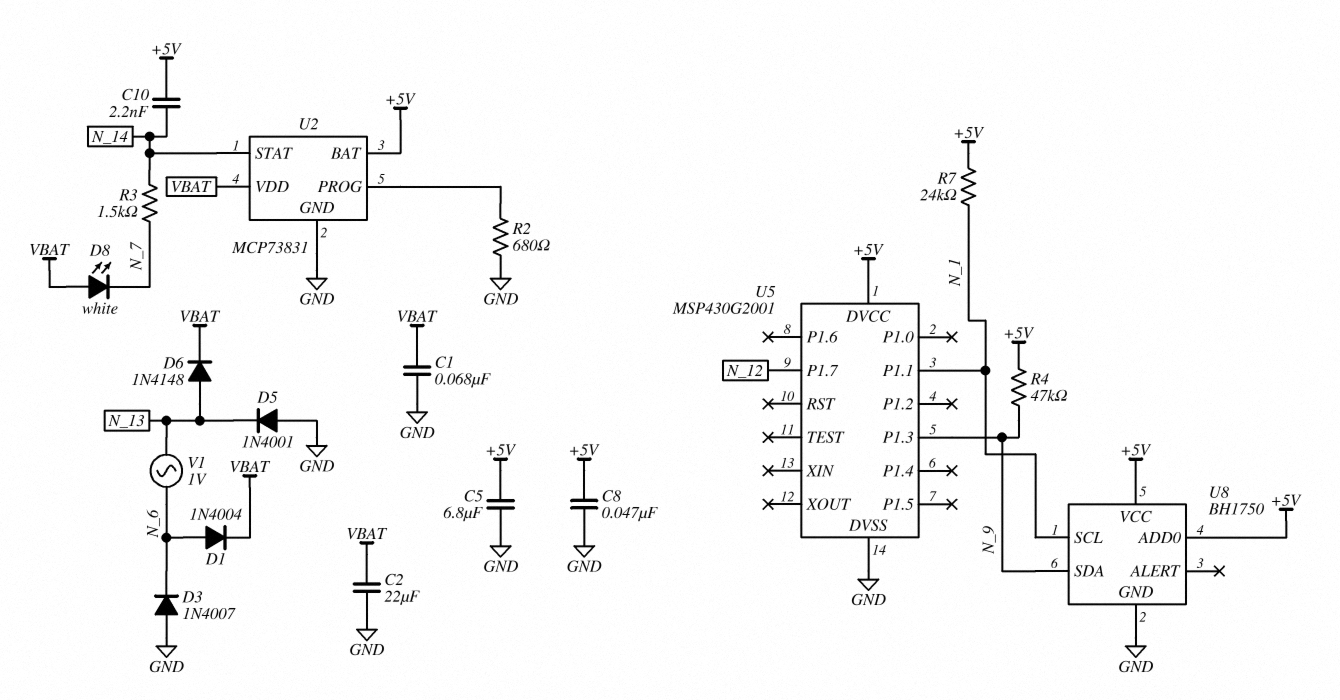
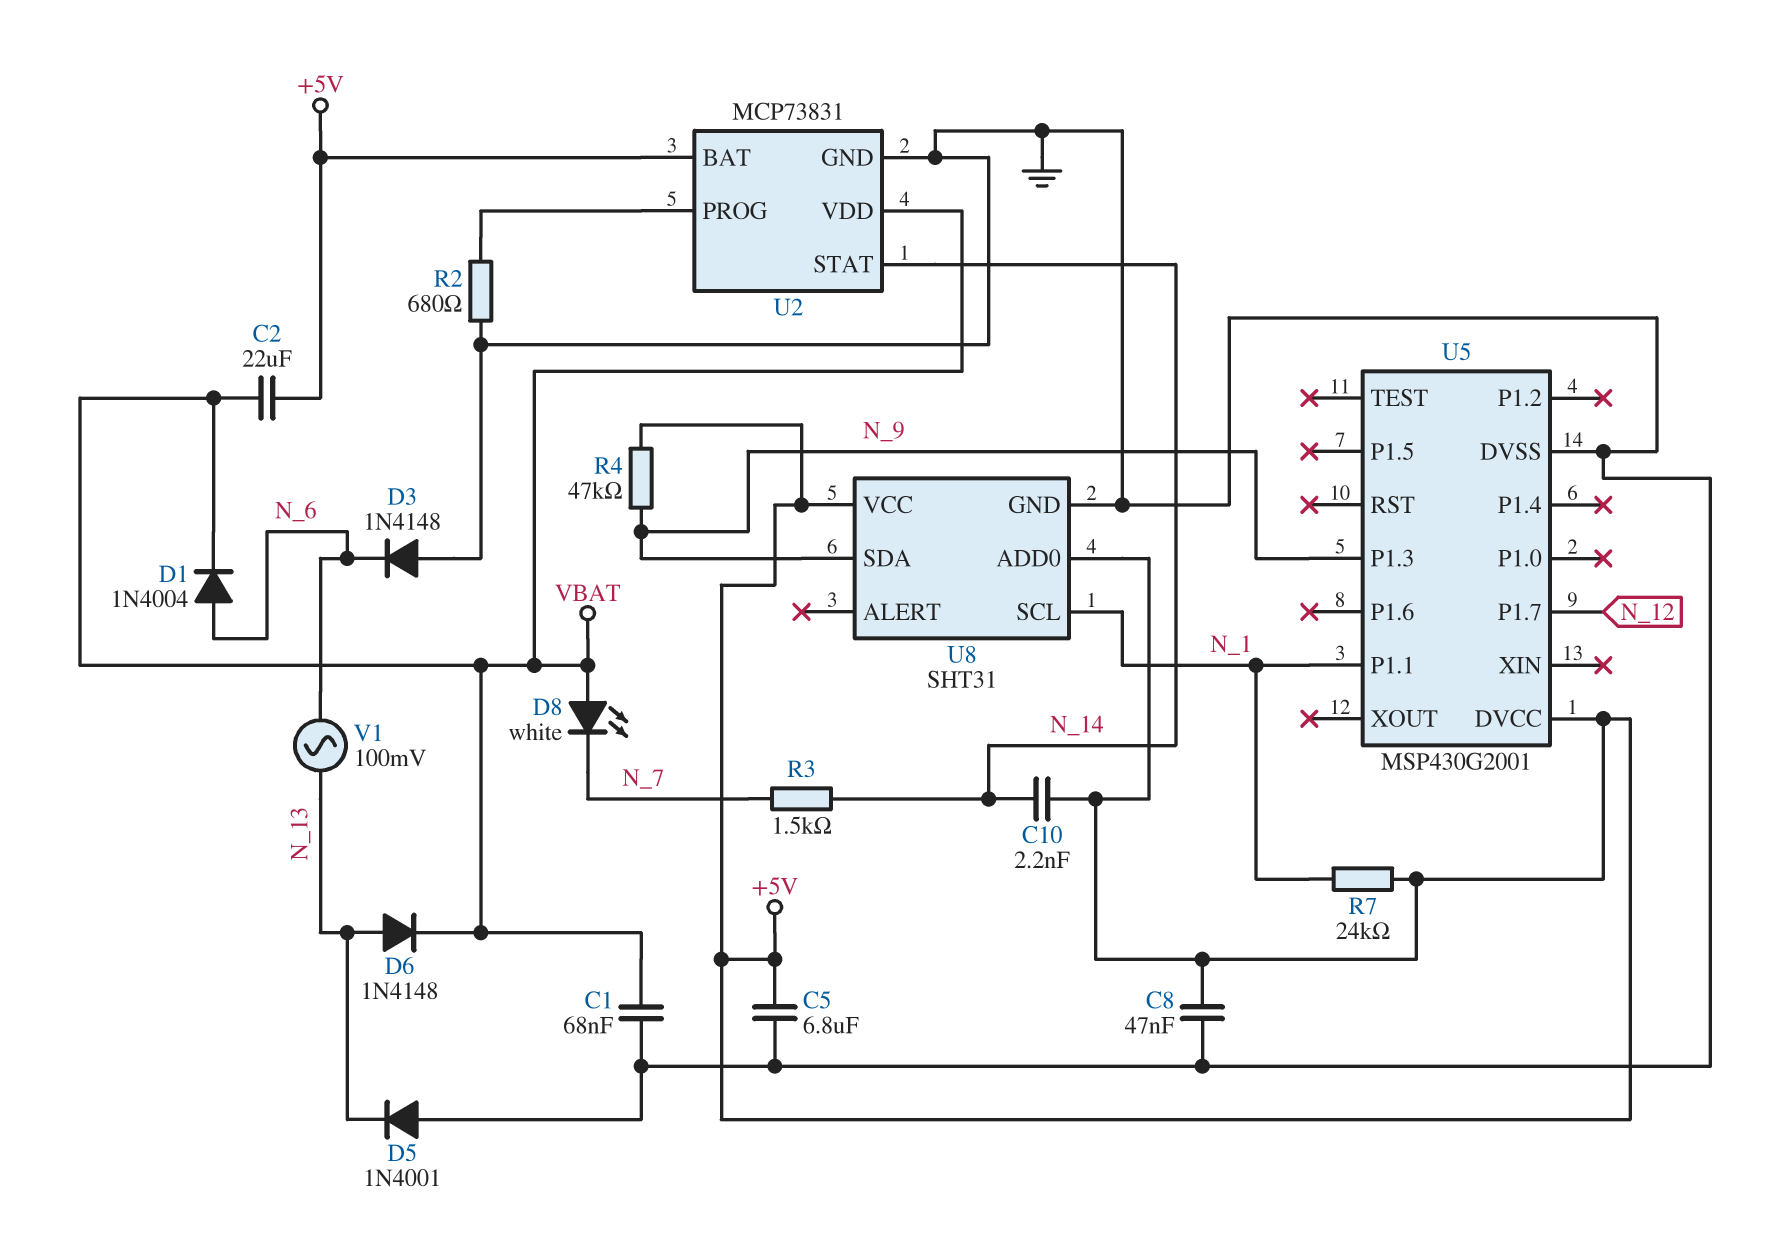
C2: 22uF (GND, VBAT) -> 22uF (+5V, VBAT)
D3: diode 1N4007 (A GND, K N_6) -> diode 1N4148 (A GND, K N_6)
U8: BH1750 -> SHT31
V1: AC 1V (N_6, N_13) -> AC 100mV (N_6, N_13)

